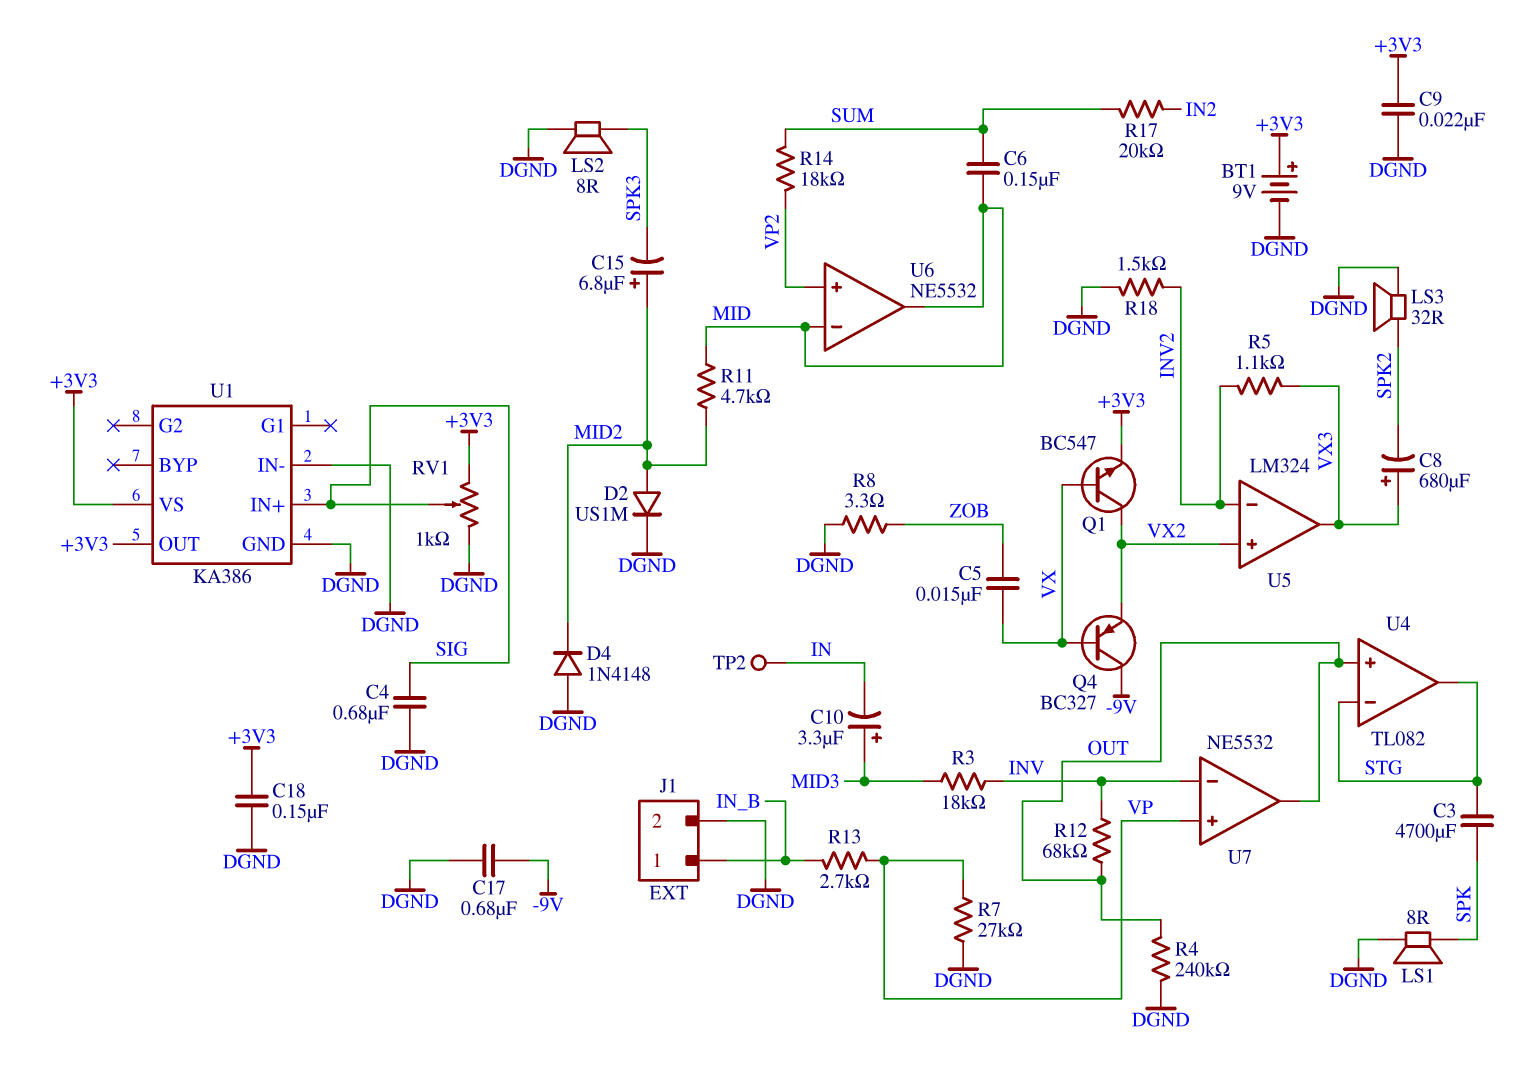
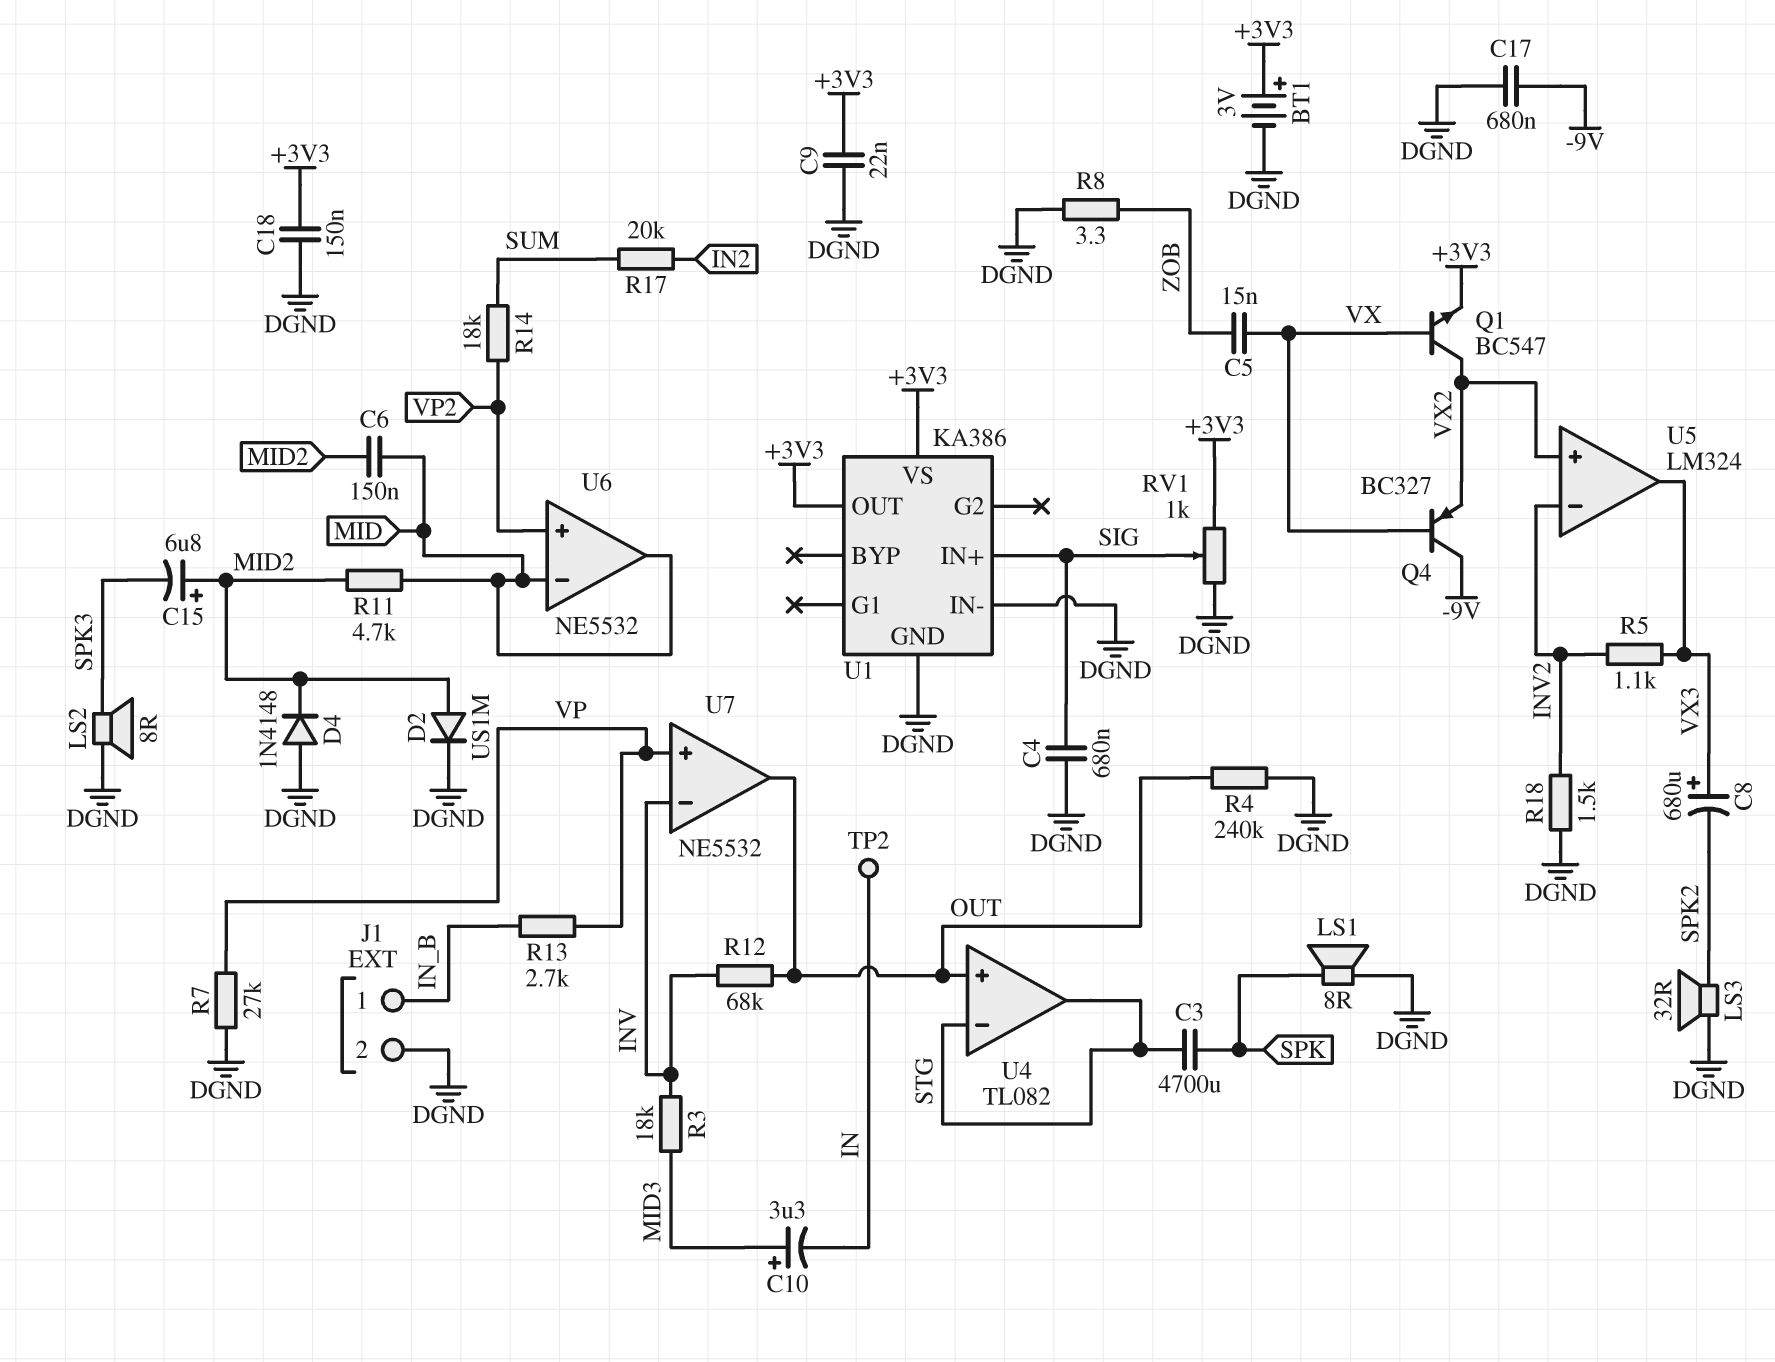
BT1: 9V (plus +3V3, minus DGND) -> 3V (plus +3V3, minus DGND)
C6: 150nF (MID, SUM) -> 150nF (MID, MID2)

